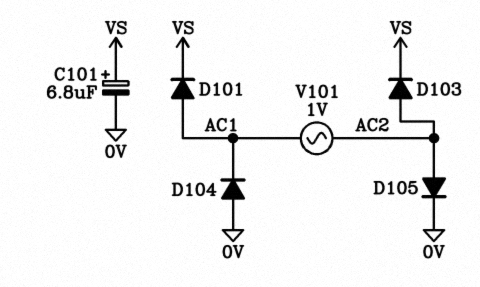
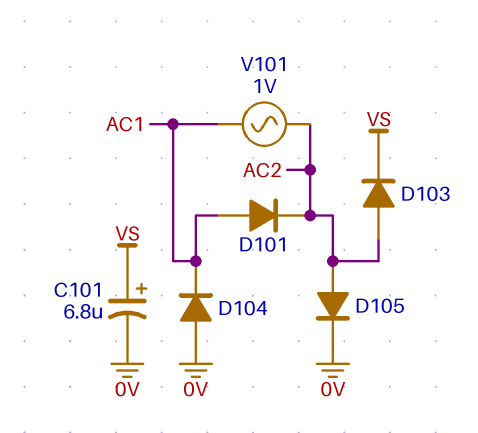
D101: diode (A AC1, K VS) -> diode (A AC1, K AC2)

